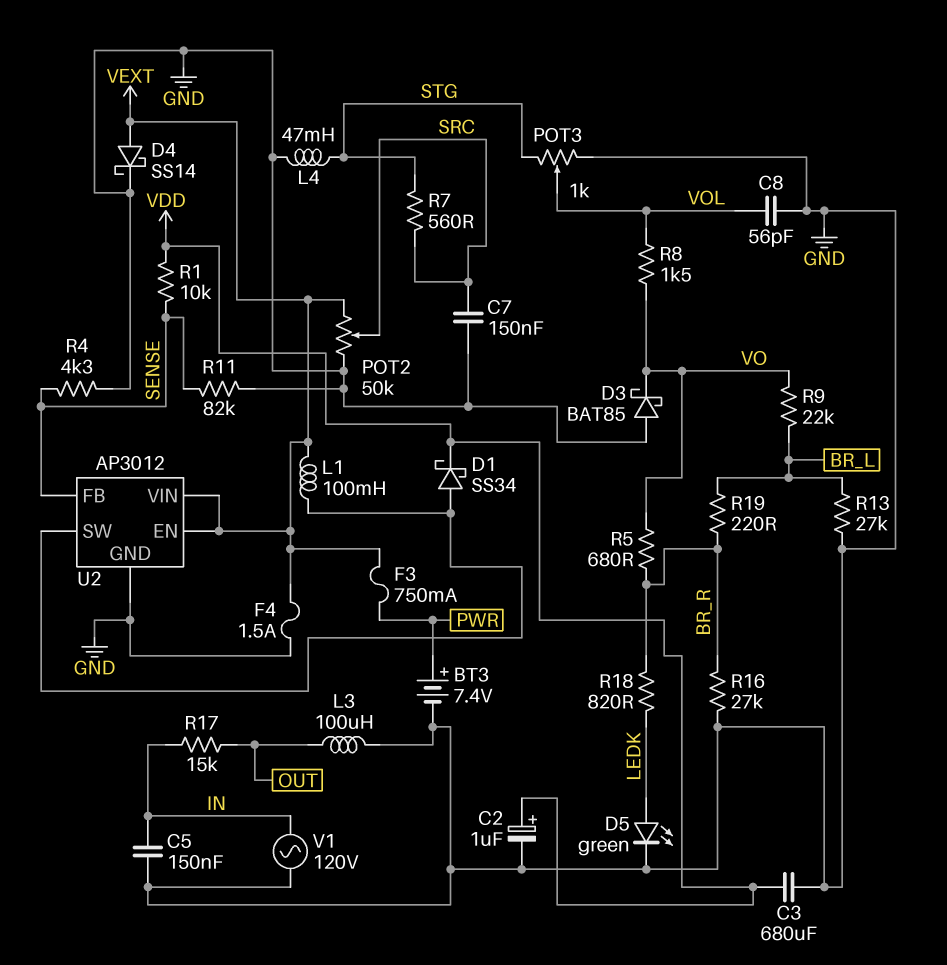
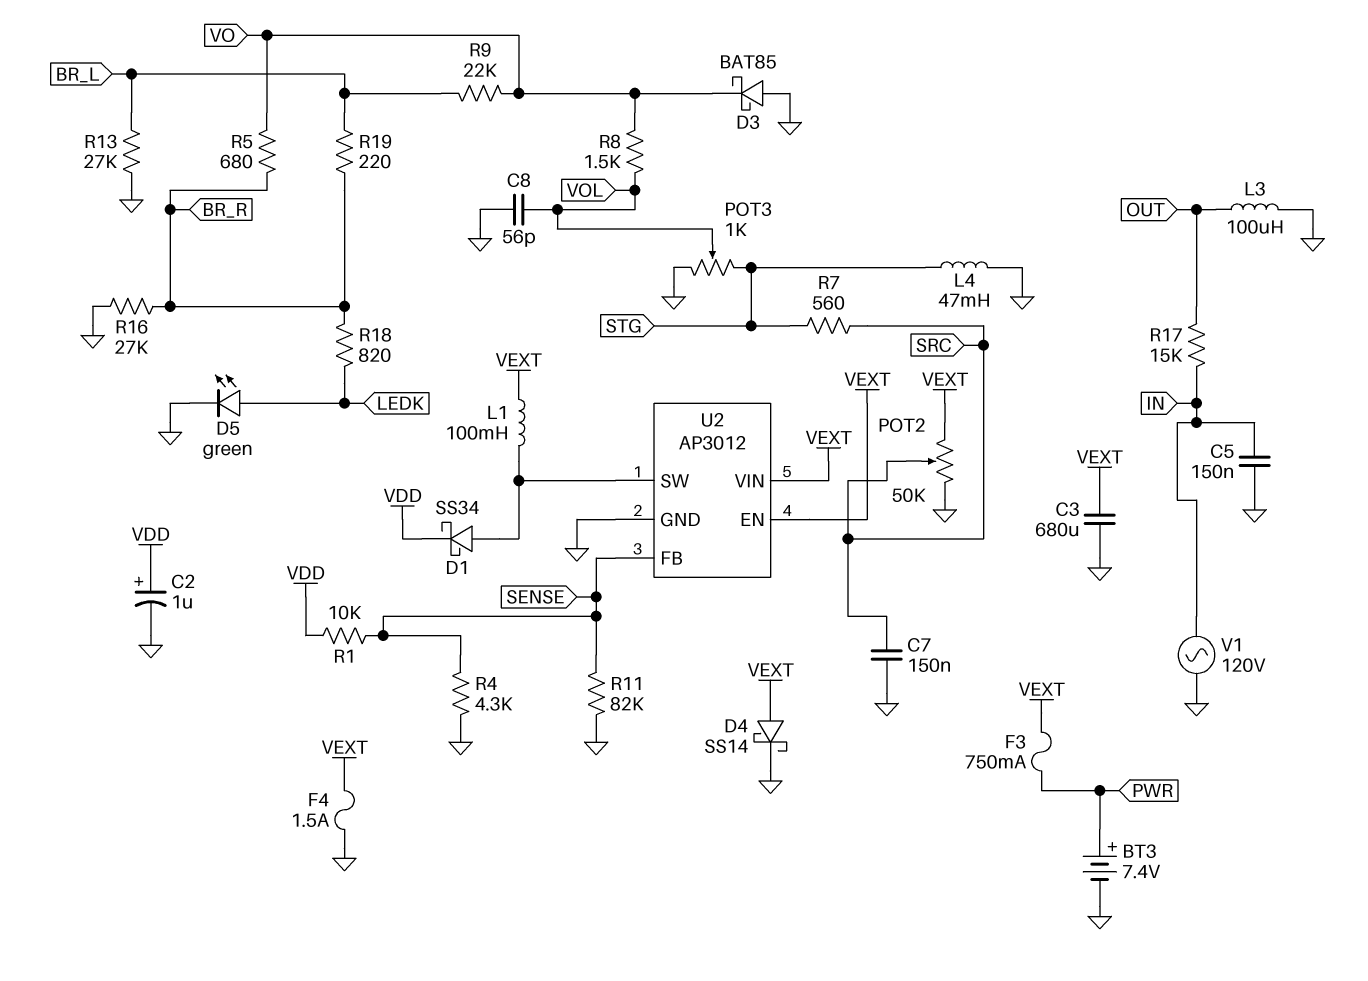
C3: 680uF (GND, VDD) -> 680uF (GND, VEXT)

